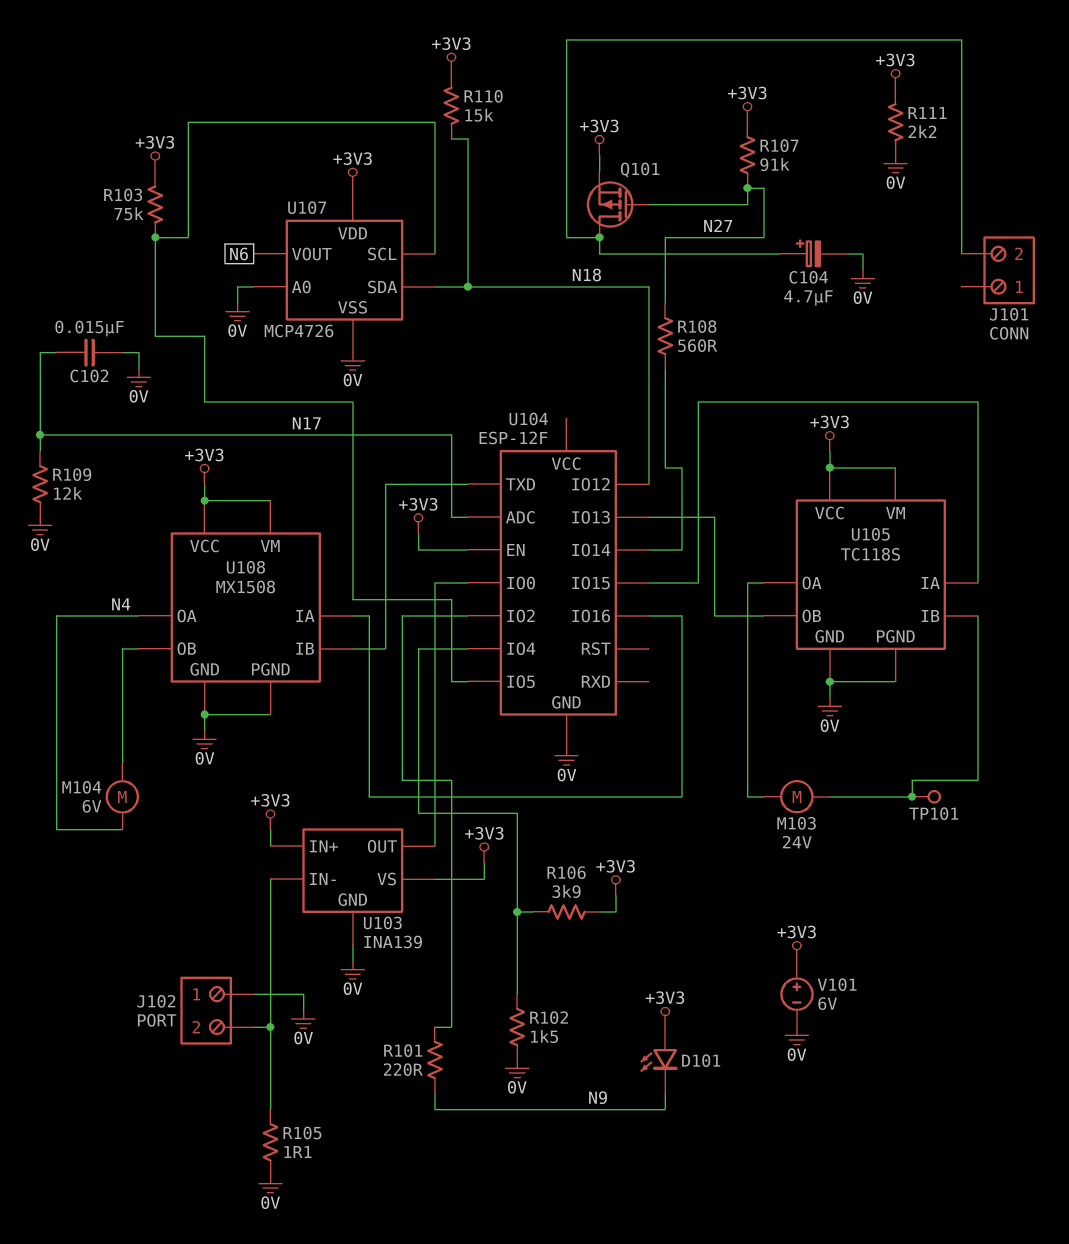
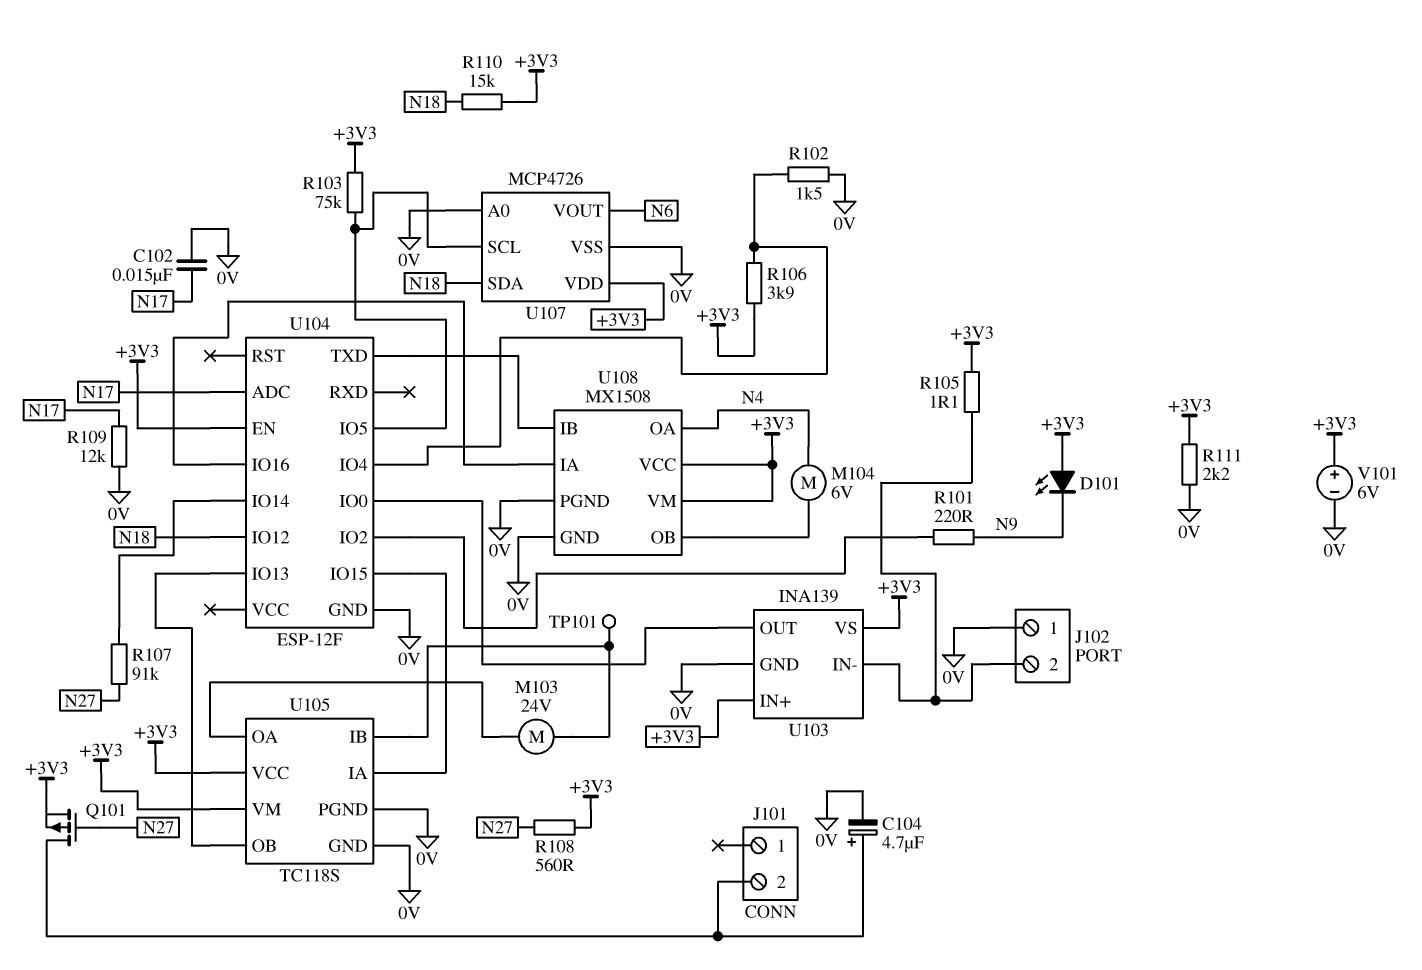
R105: 1.1 (0V, J102/2) -> 1.1 (+3V3, J102/2)
R107: 91k (+3V3, N27) -> 91k (N27, U104/IO14)
R108: 560 (N27, U104/IO14) -> 560 (+3V3, N27)

